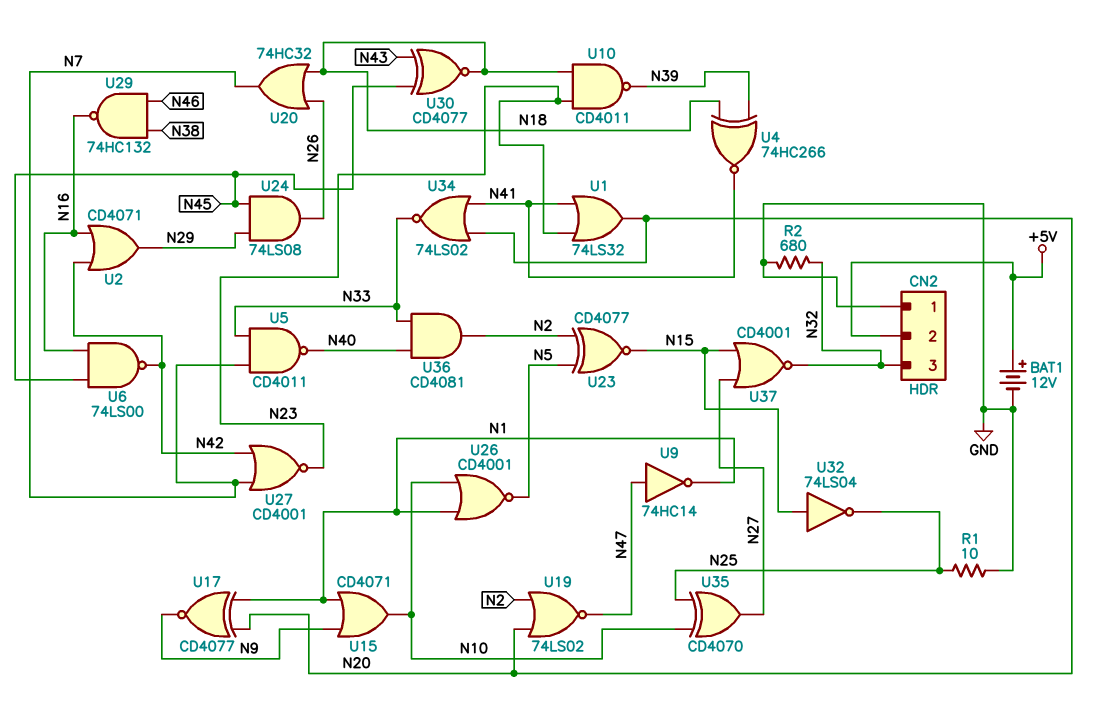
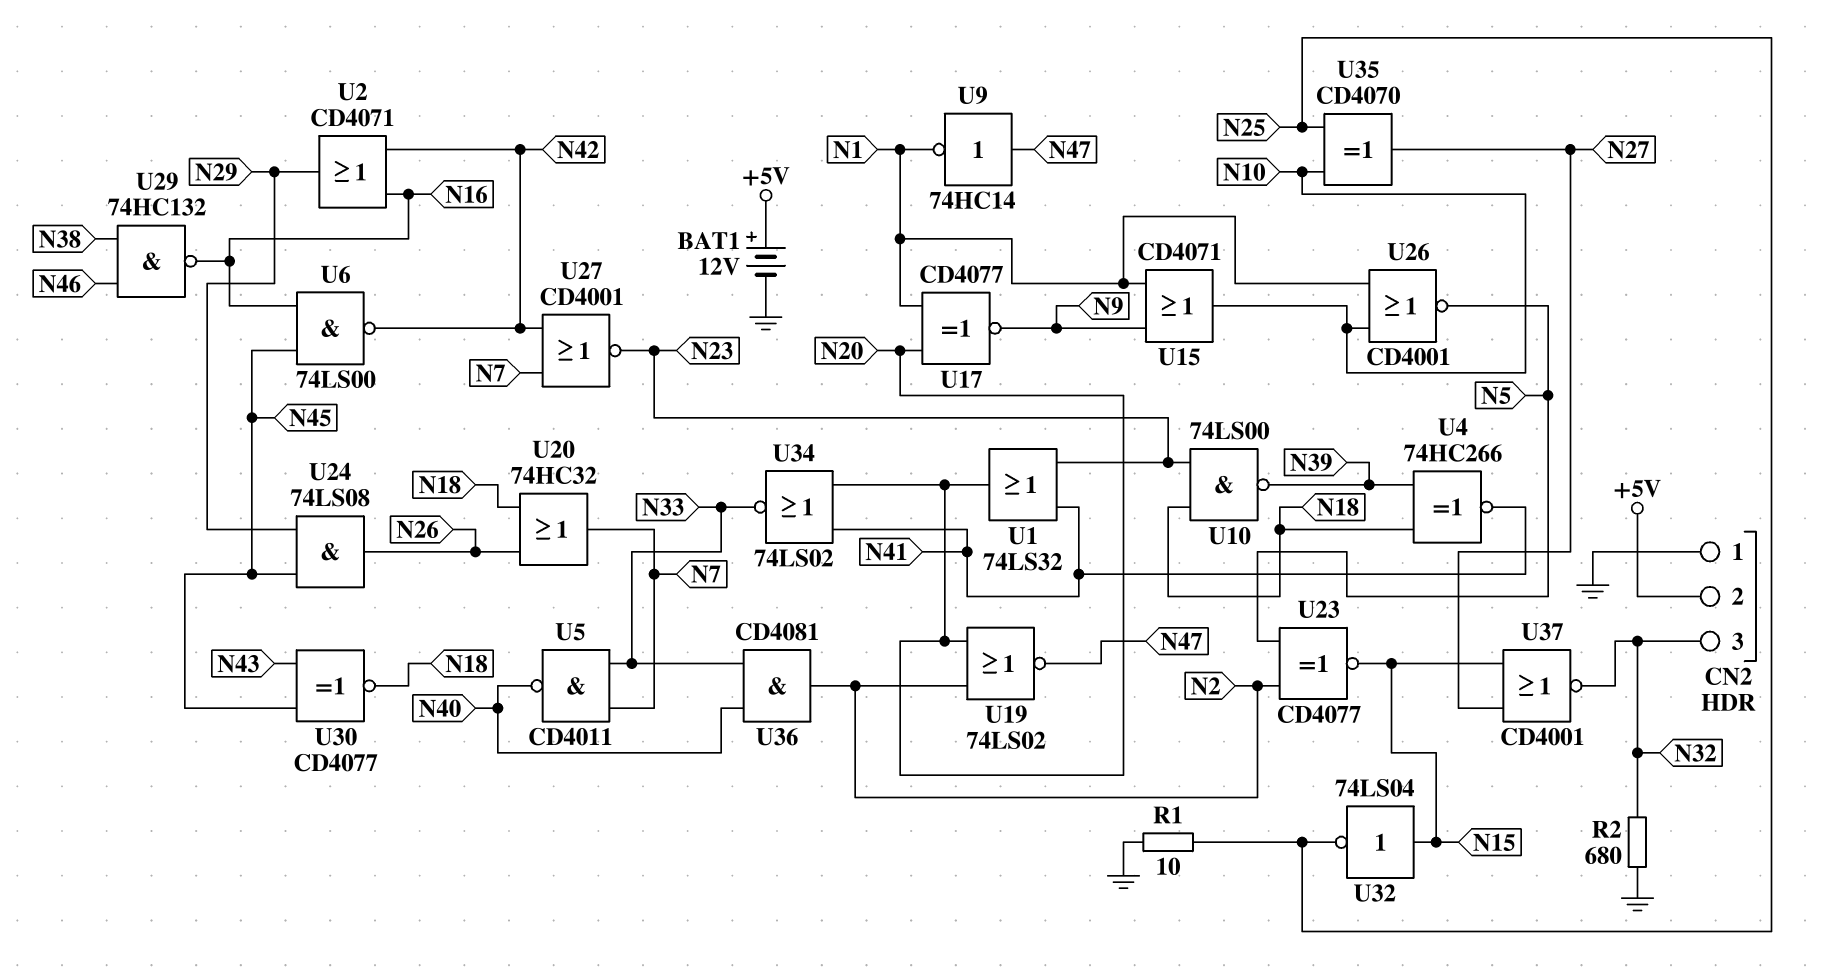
U10: NAND CD4011 (in N18, in N23, out N39) -> NAND 74LS00 (in N18, in N23, out N39)

